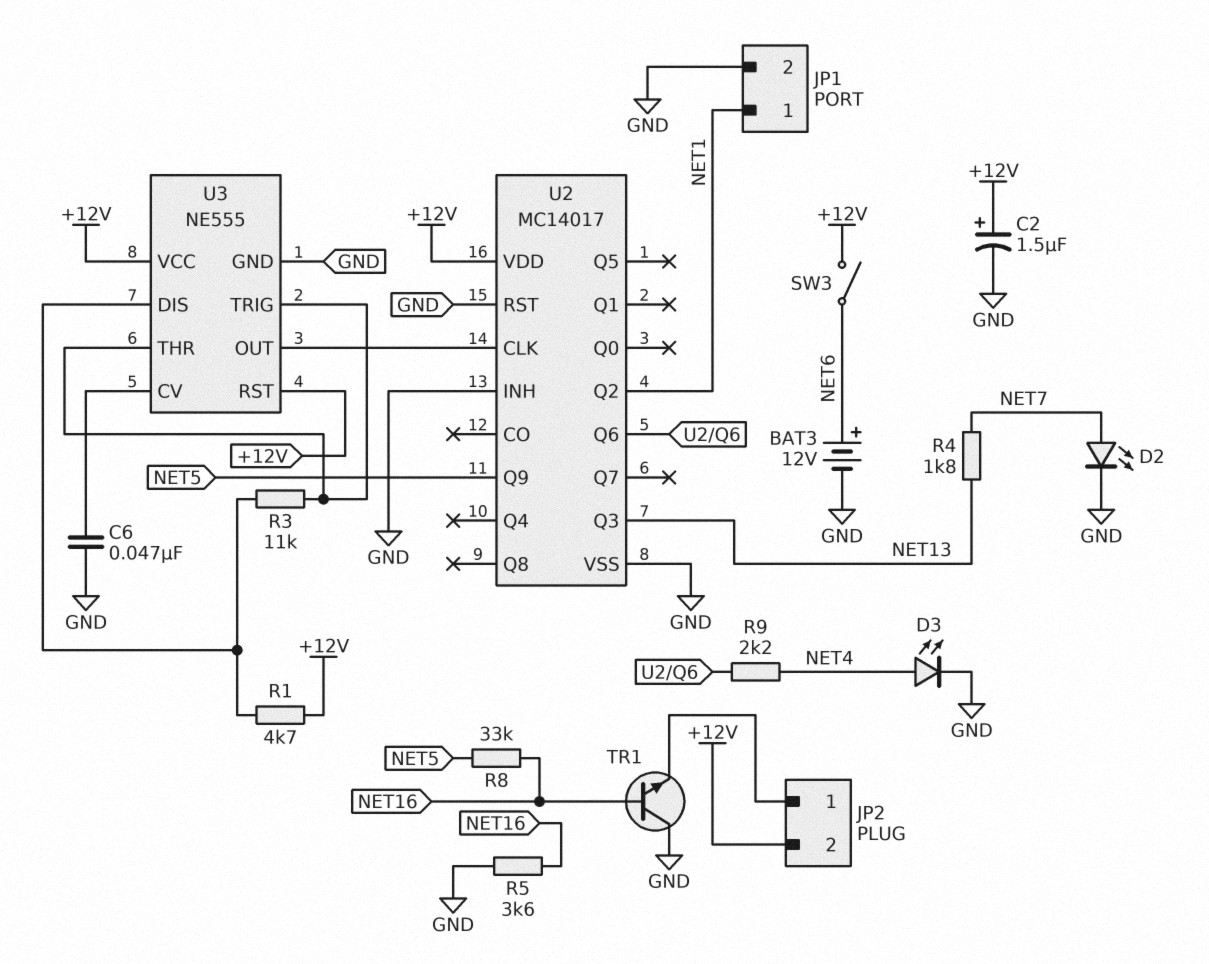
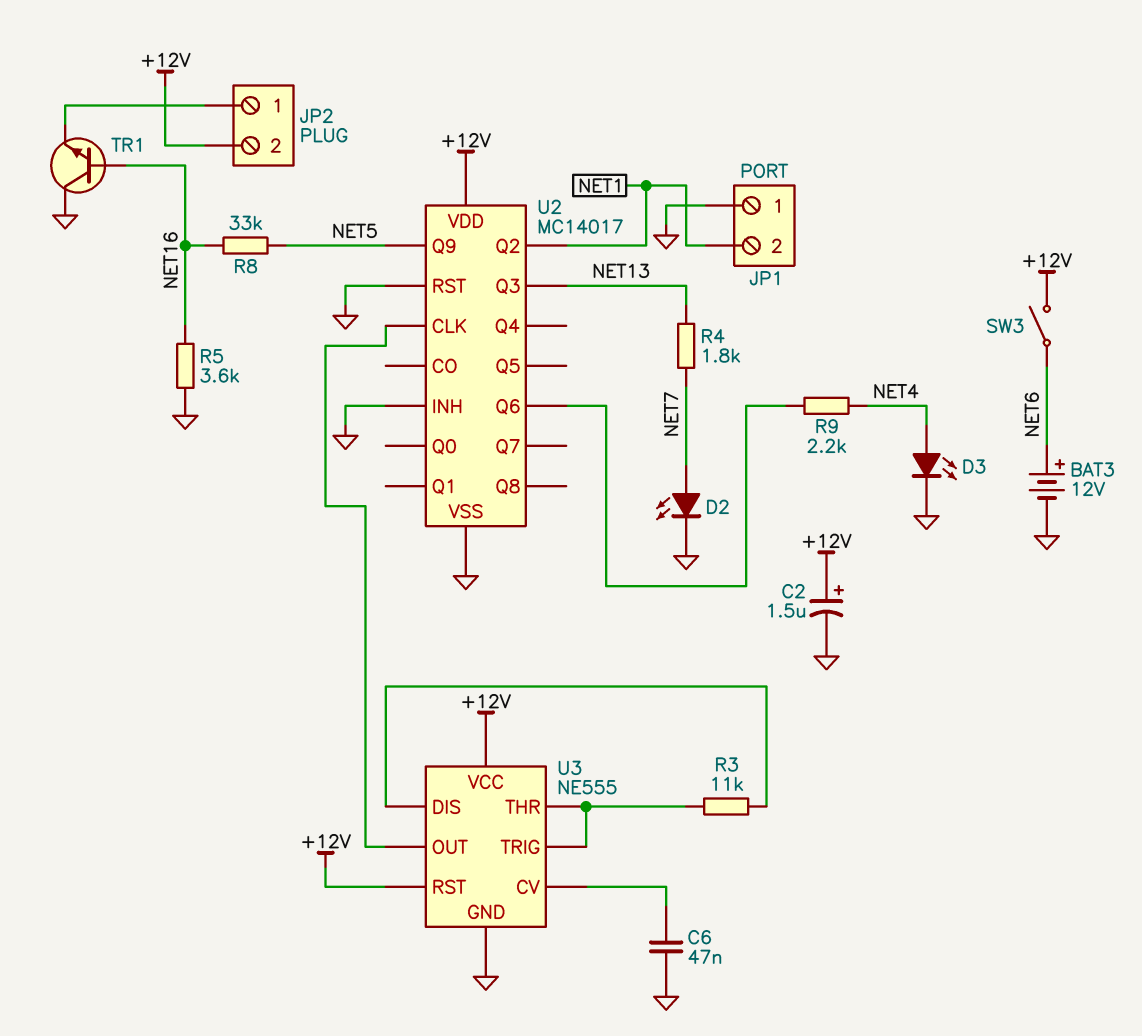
JP1 pin 1: NET1 -> GND
JP1 pin 2: GND -> NET1
R1: 4.7k (+12V, U3/DIS) -> none

